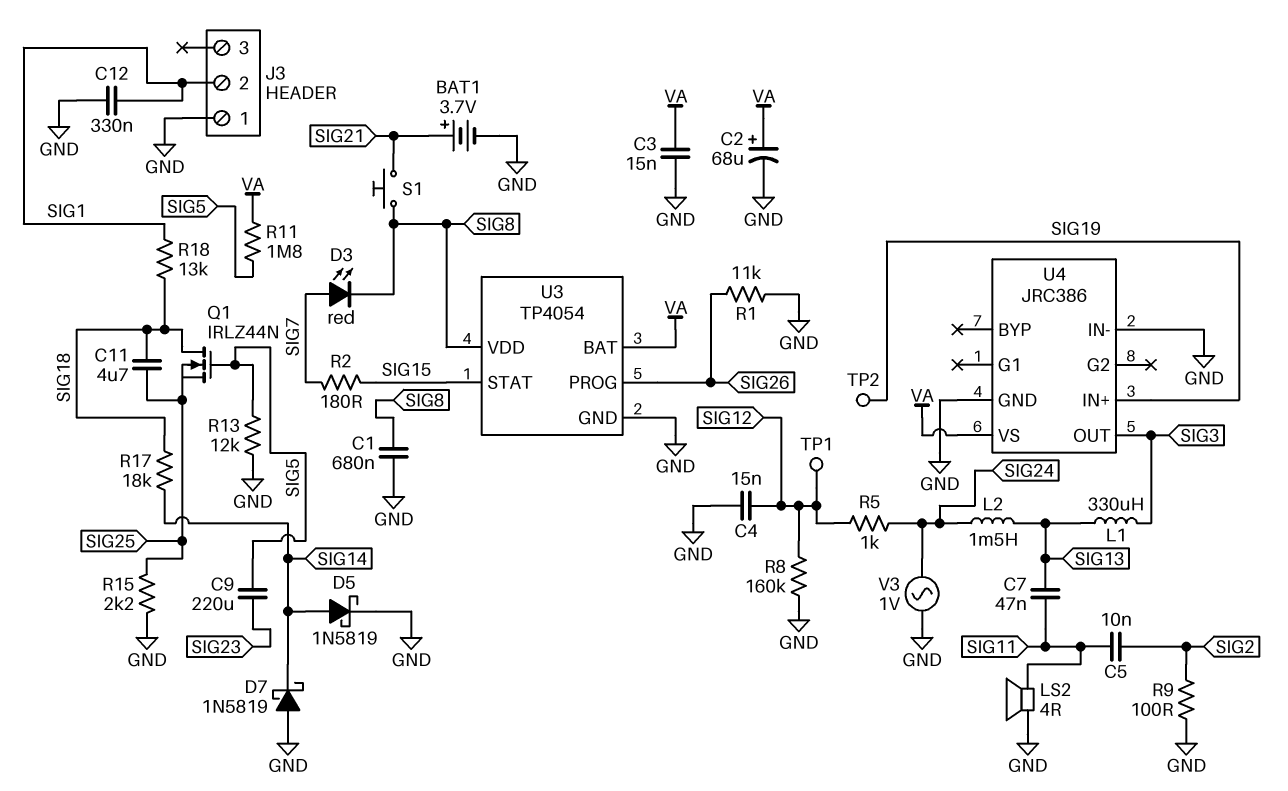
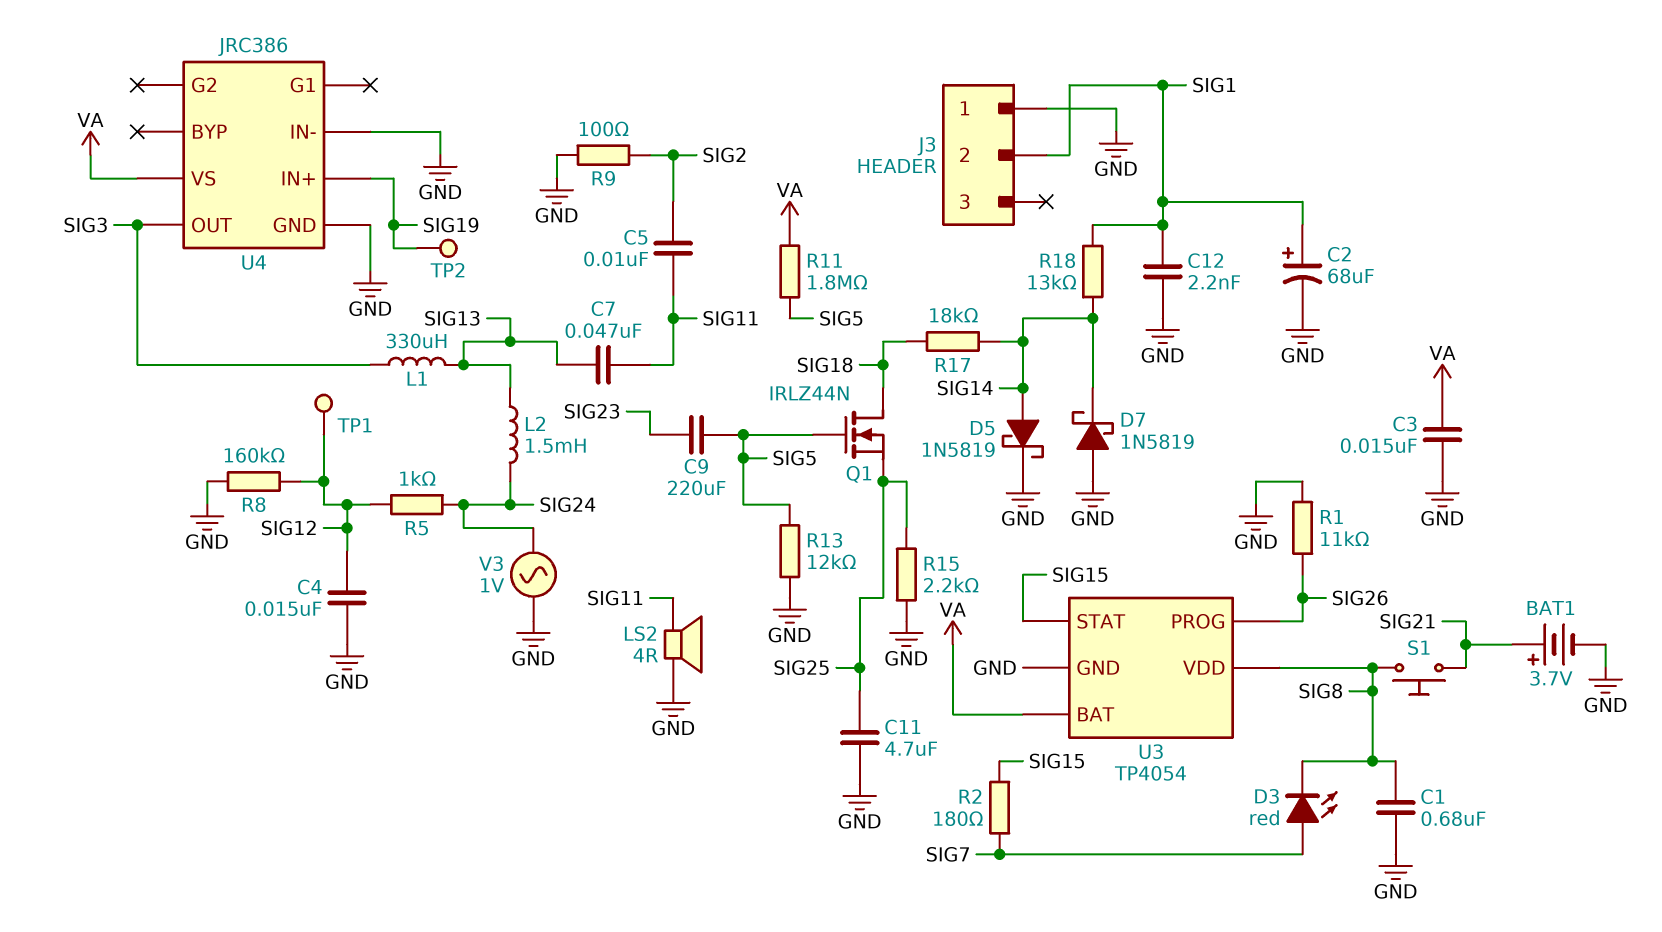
C2: 68uF (plus VA, minus GND) -> 68uF (plus SIG1, minus GND)
C11: 4.7uF (SIG18, SIG25) -> 4.7uF (GND, SIG25)
C12: 330nF (GND, SIG1) -> 2.2nF (GND, SIG1)
R18: 13k (SIG1, SIG18) -> 13k (SIG1, SIG14)

